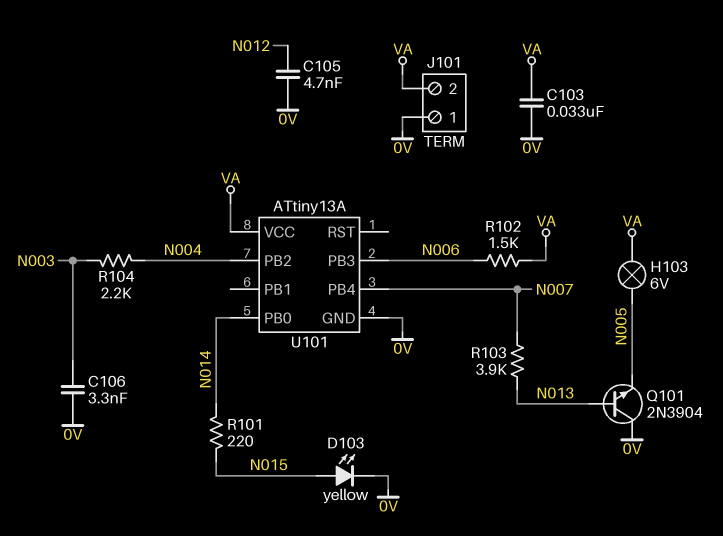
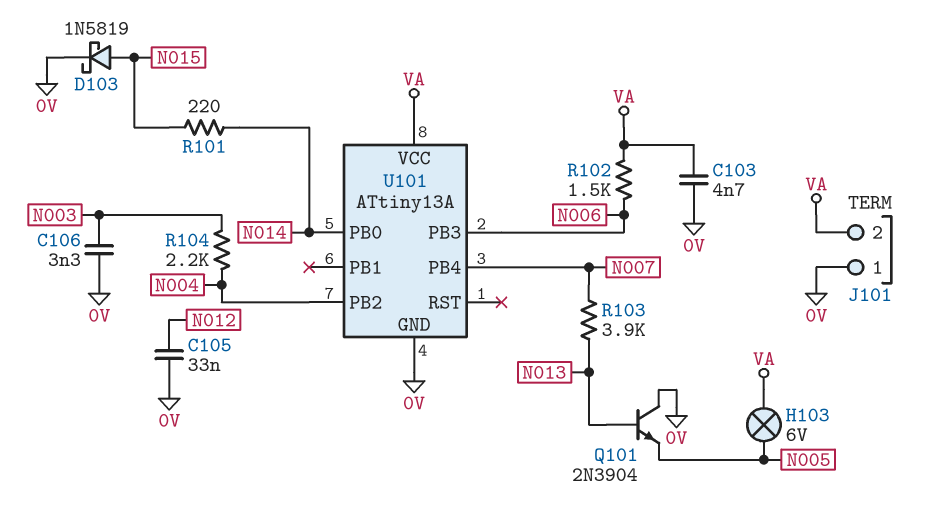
C103: 33nF (0V, VA) -> 4.7nF (0V, VA)
C105: 4.7nF (0V, N012) -> 33nF (0V, N012)
D103: LED yellow (A N015, K 0V) -> schottky 1N5819 (A N015, K 0V)

